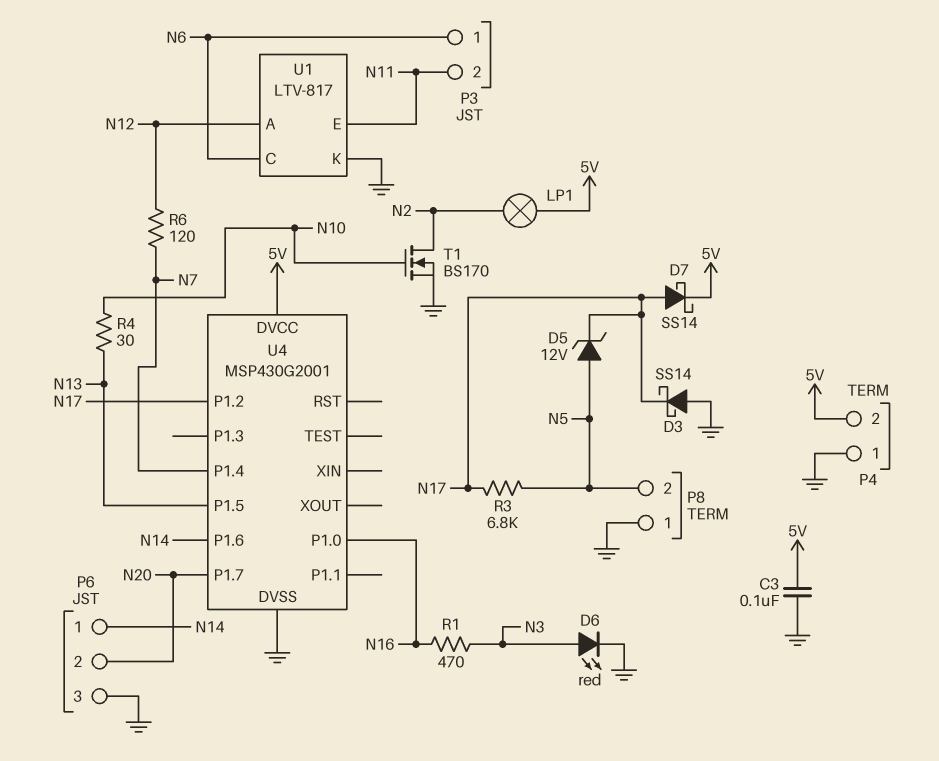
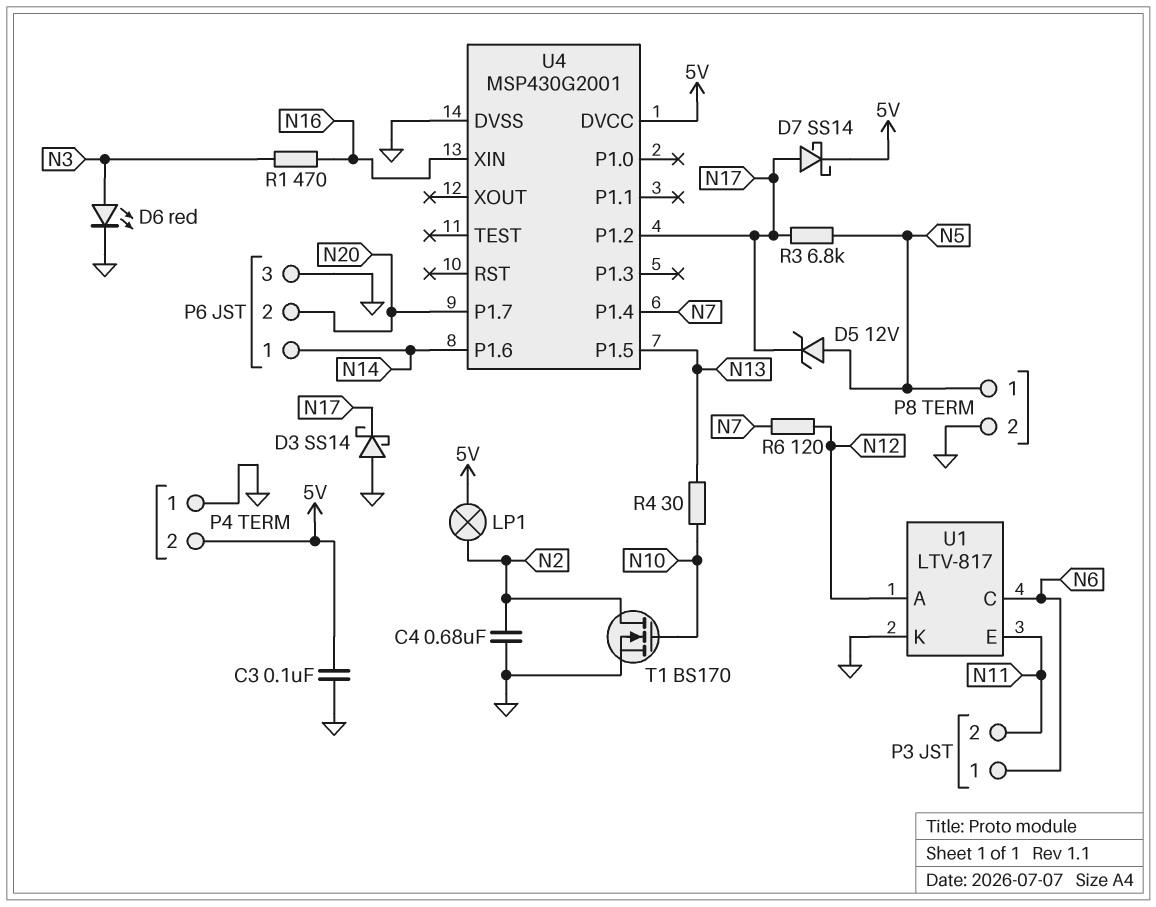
C4: none -> 680nF (GND, N2)
P8 pin 1: GND -> N5
P8 pin 2: N5 -> GND
U4 pin P1.0: N16 -> none
U4 pin XIN: none -> N16

